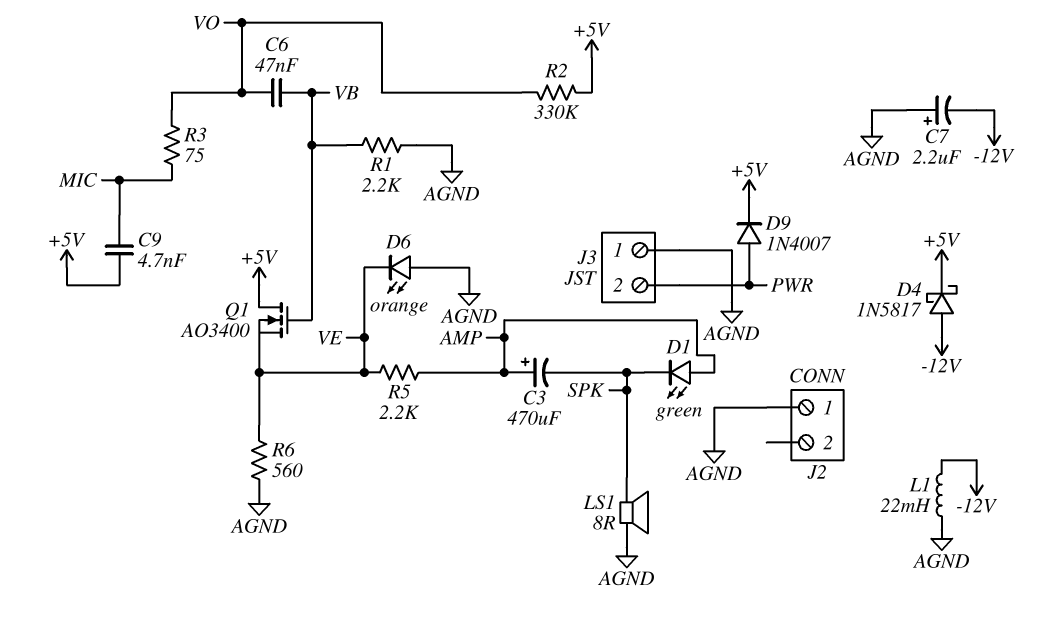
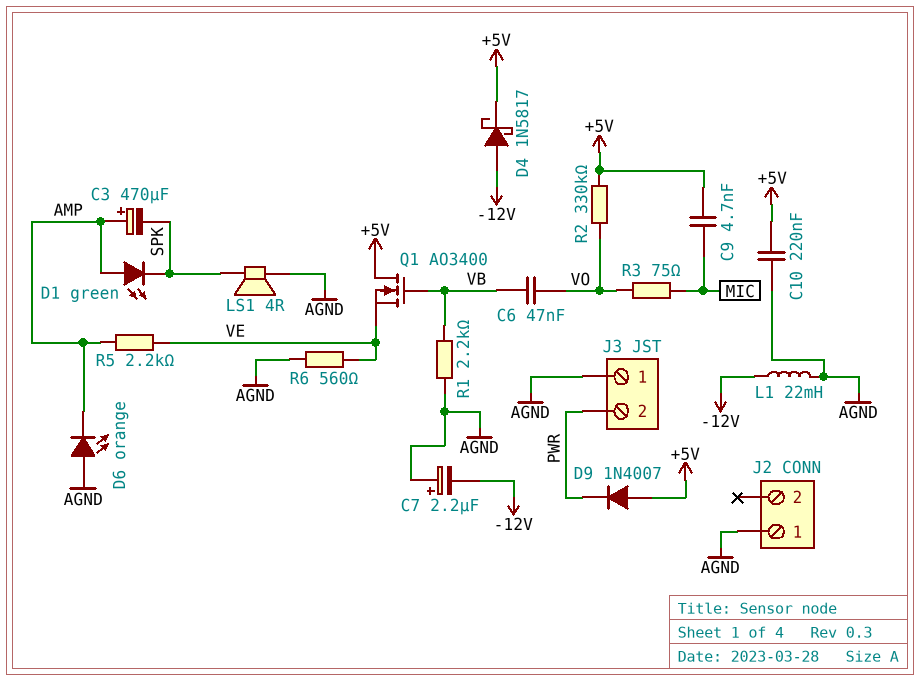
C10: none -> 220nF (+5V, AGND)
D6: LED orange (A AGND, K VE) -> LED orange (A AGND, K AMP)
D9: diode 1N4007 (A PWR, K +5V) -> diode 1N4007 (A +5V, K PWR)
LS1: speaker 8R (AGND, SPK) -> speaker 4R (AGND, SPK)

